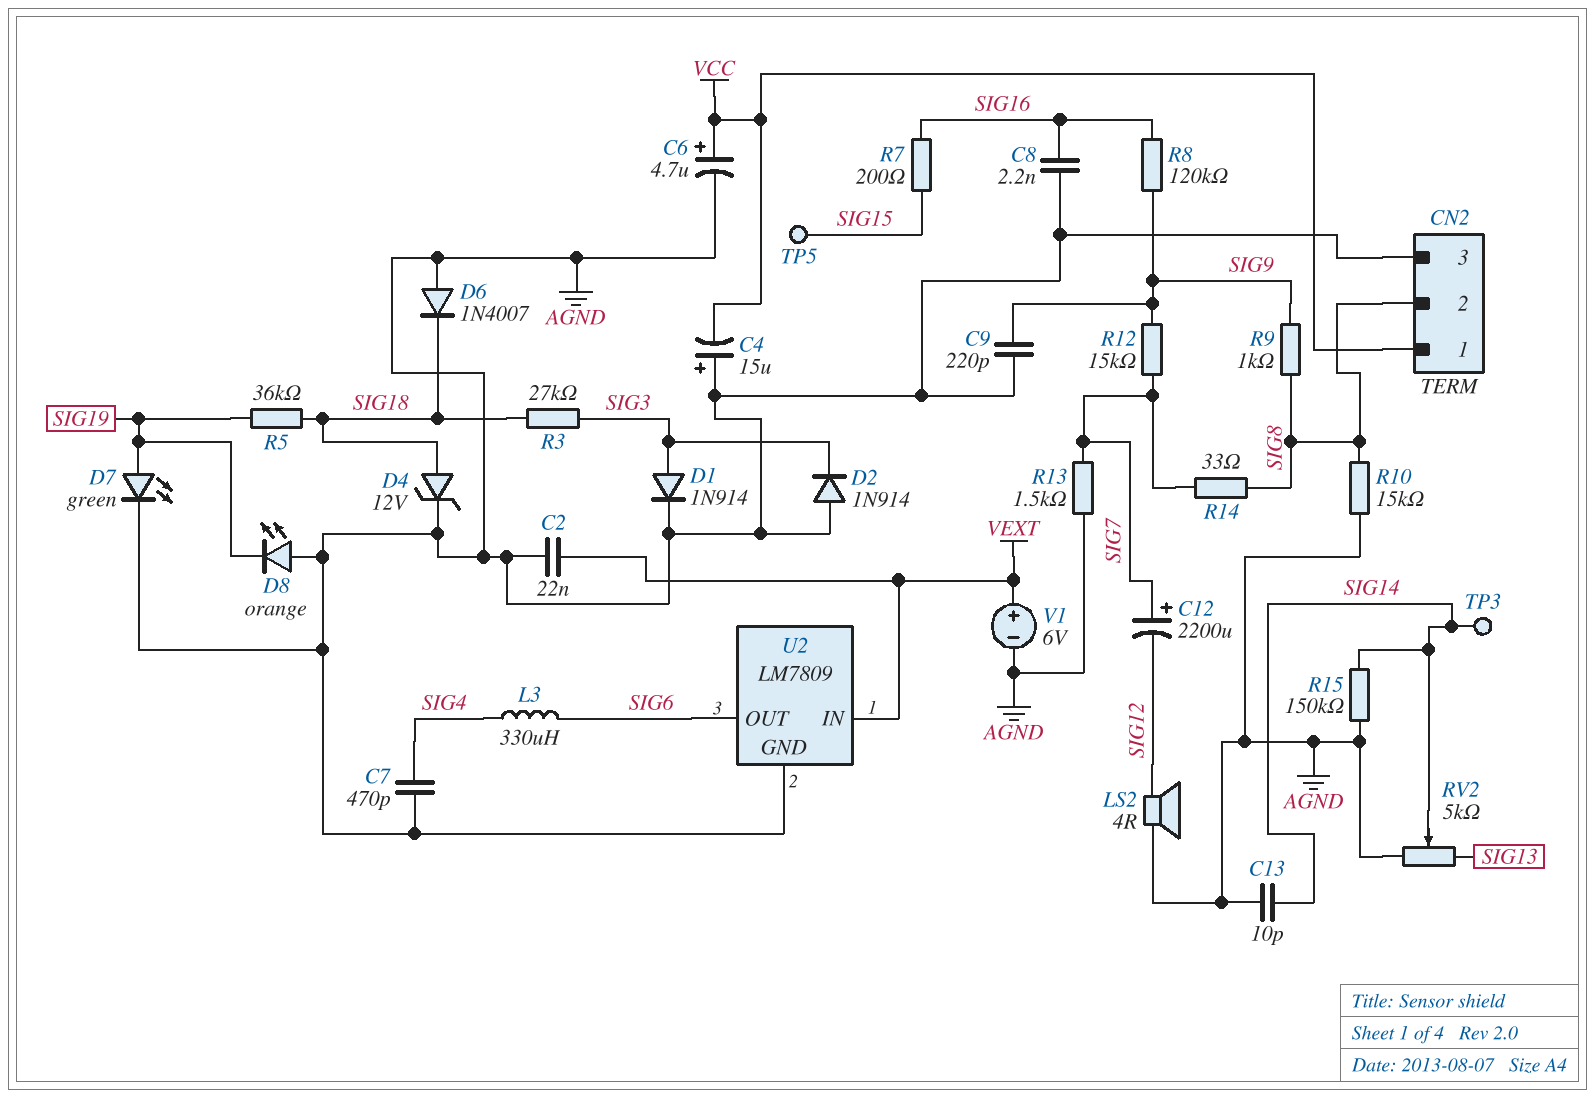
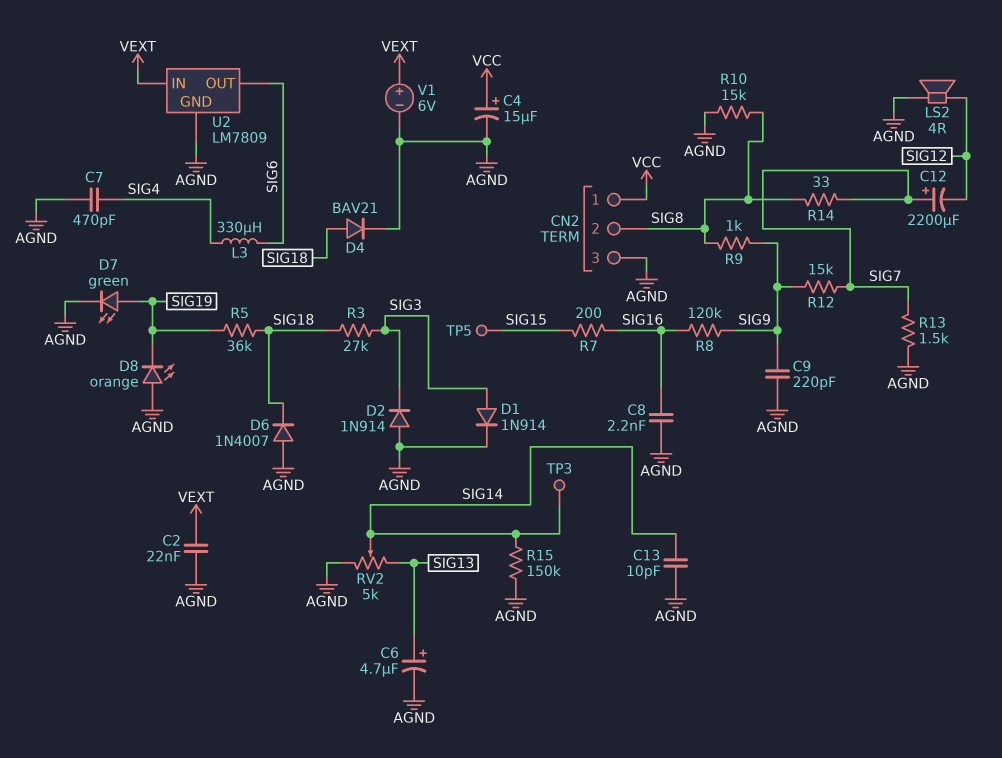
C4: 15uF (plus AGND, minus VCC) -> 15uF (plus VCC, minus AGND)
C6: 4.7uF (plus VCC, minus AGND) -> 4.7uF (plus SIG13, minus AGND)
D4: zener 12V (A SIG18, K AGND) -> diode BAV21 (A SIG18, K AGND)

